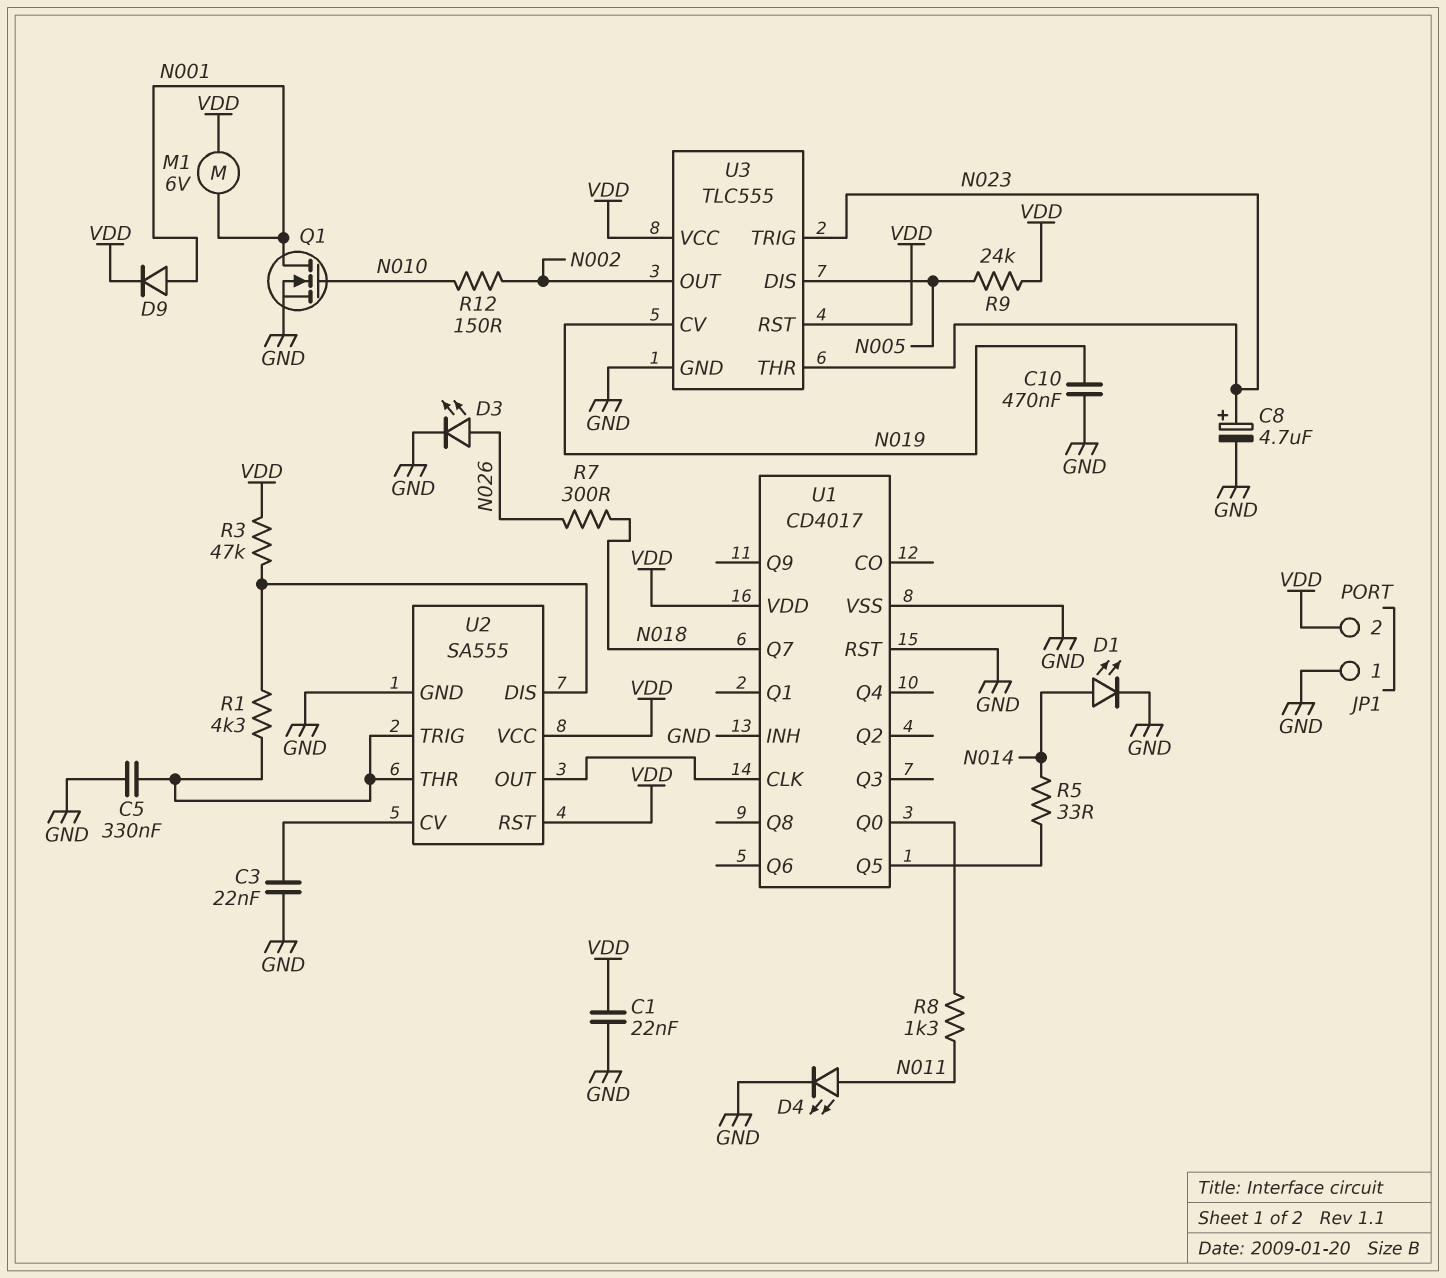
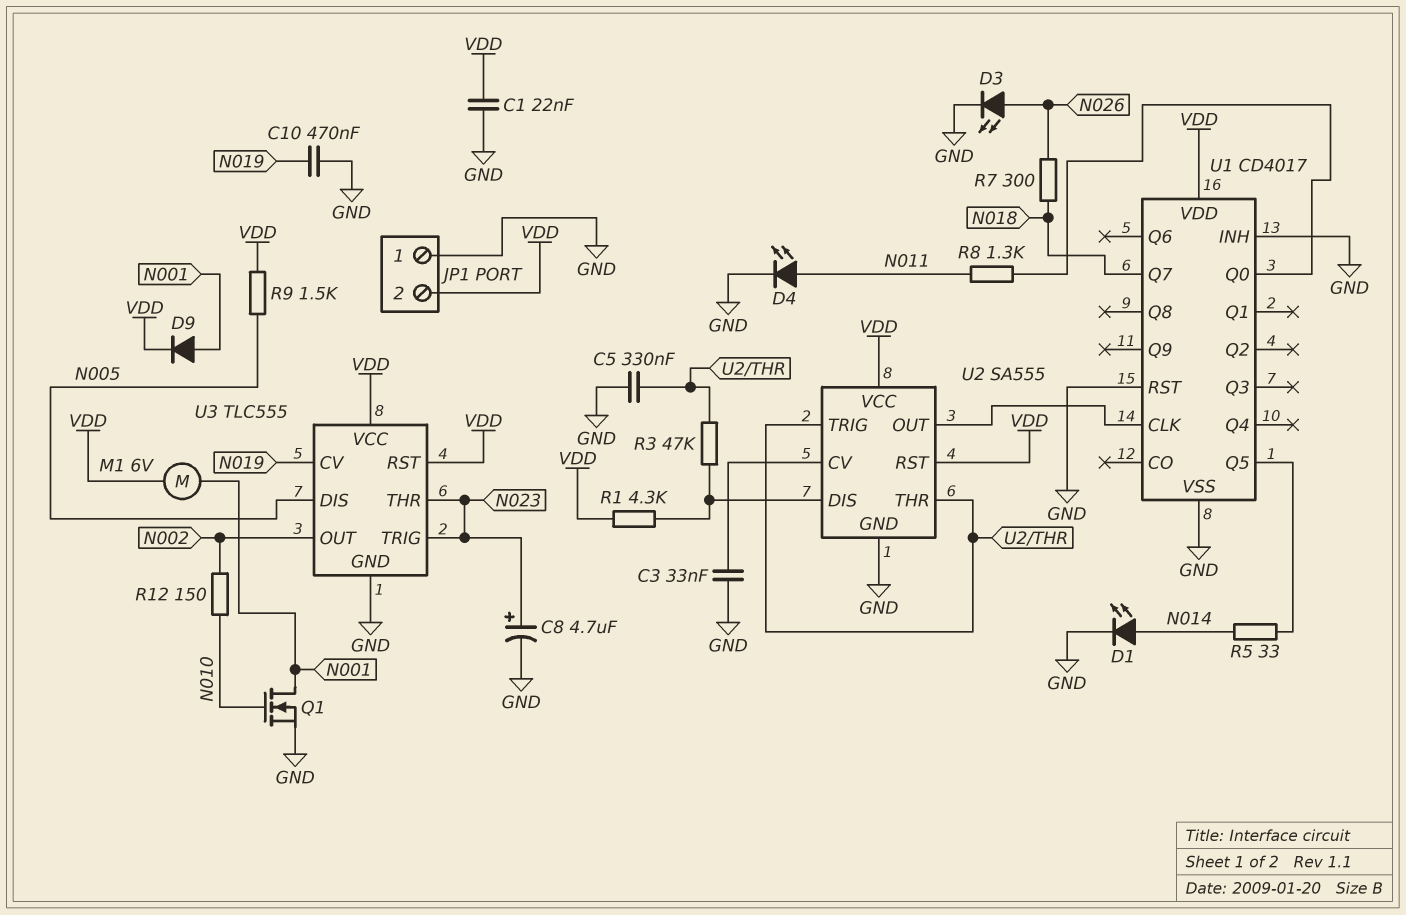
C3: 22nF (GND, U2/CV) -> 33nF (GND, U2/CV)
R1: 4.3k (U2/DIS, U2/THR) -> 4.3k (U2/DIS, VDD)
R3: 47k (U2/DIS, VDD) -> 47k (U2/DIS, U2/THR)
R9: 24k (N005, VDD) -> 1.5k (N005, VDD)

